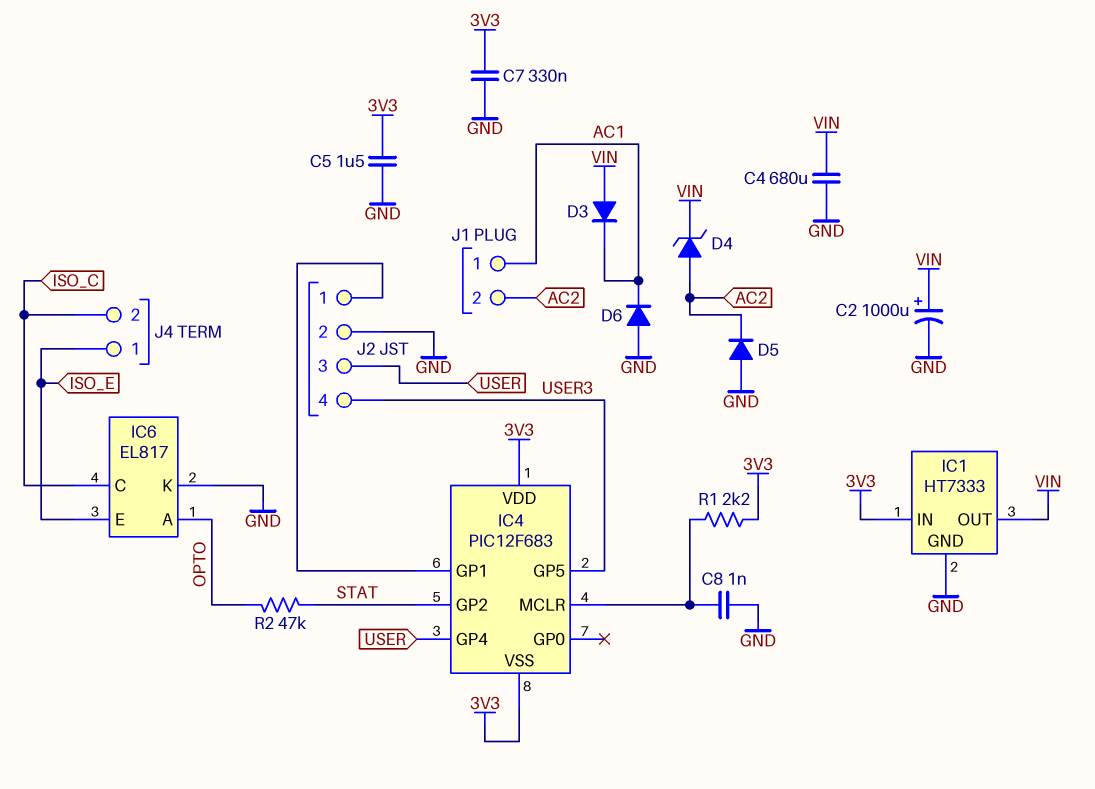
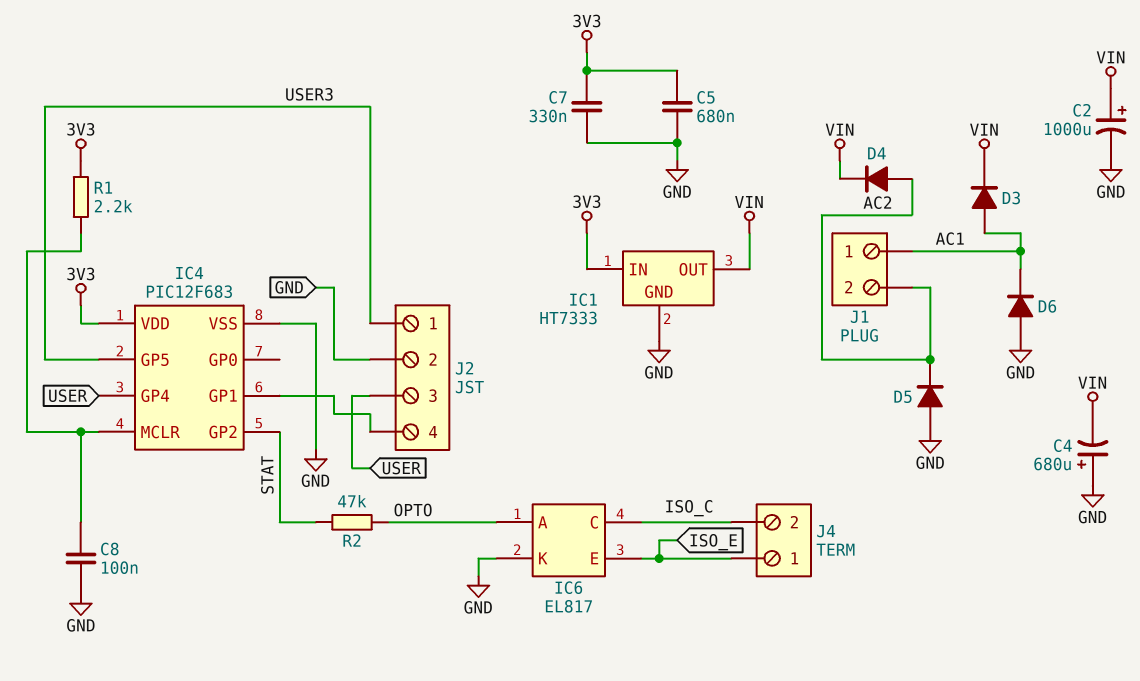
C4: 680uF (GND, VIN) -> 680uF (plus GND, minus VIN)
C5: 1.5uF (3V3, GND) -> 680nF (3V3, GND)
C8: 1nF (GND, IC4/MCLR) -> 100nF (GND, IC4/MCLR)
D3: diode (A VIN, K AC1) -> diode (A AC1, K VIN)
D4: zener (A AC2, K VIN) -> diode (A AC2, K VIN)
IC4 pin VSS: 3V3 -> GND
J2 pin 1: IC4/GP1 -> USER3
J2 pin 4: USER3 -> IC4/GP1

